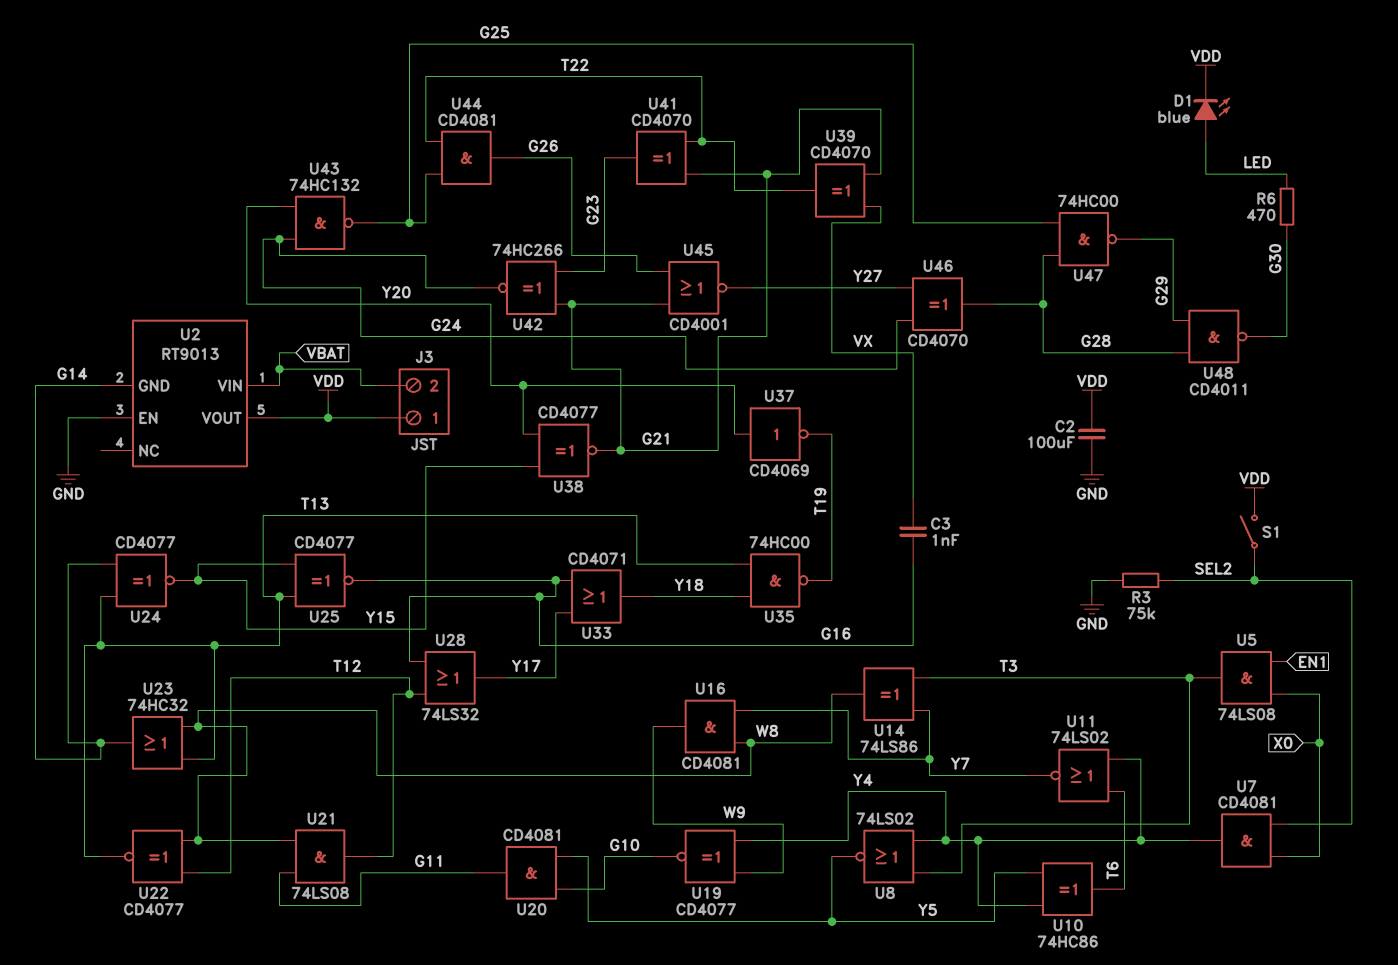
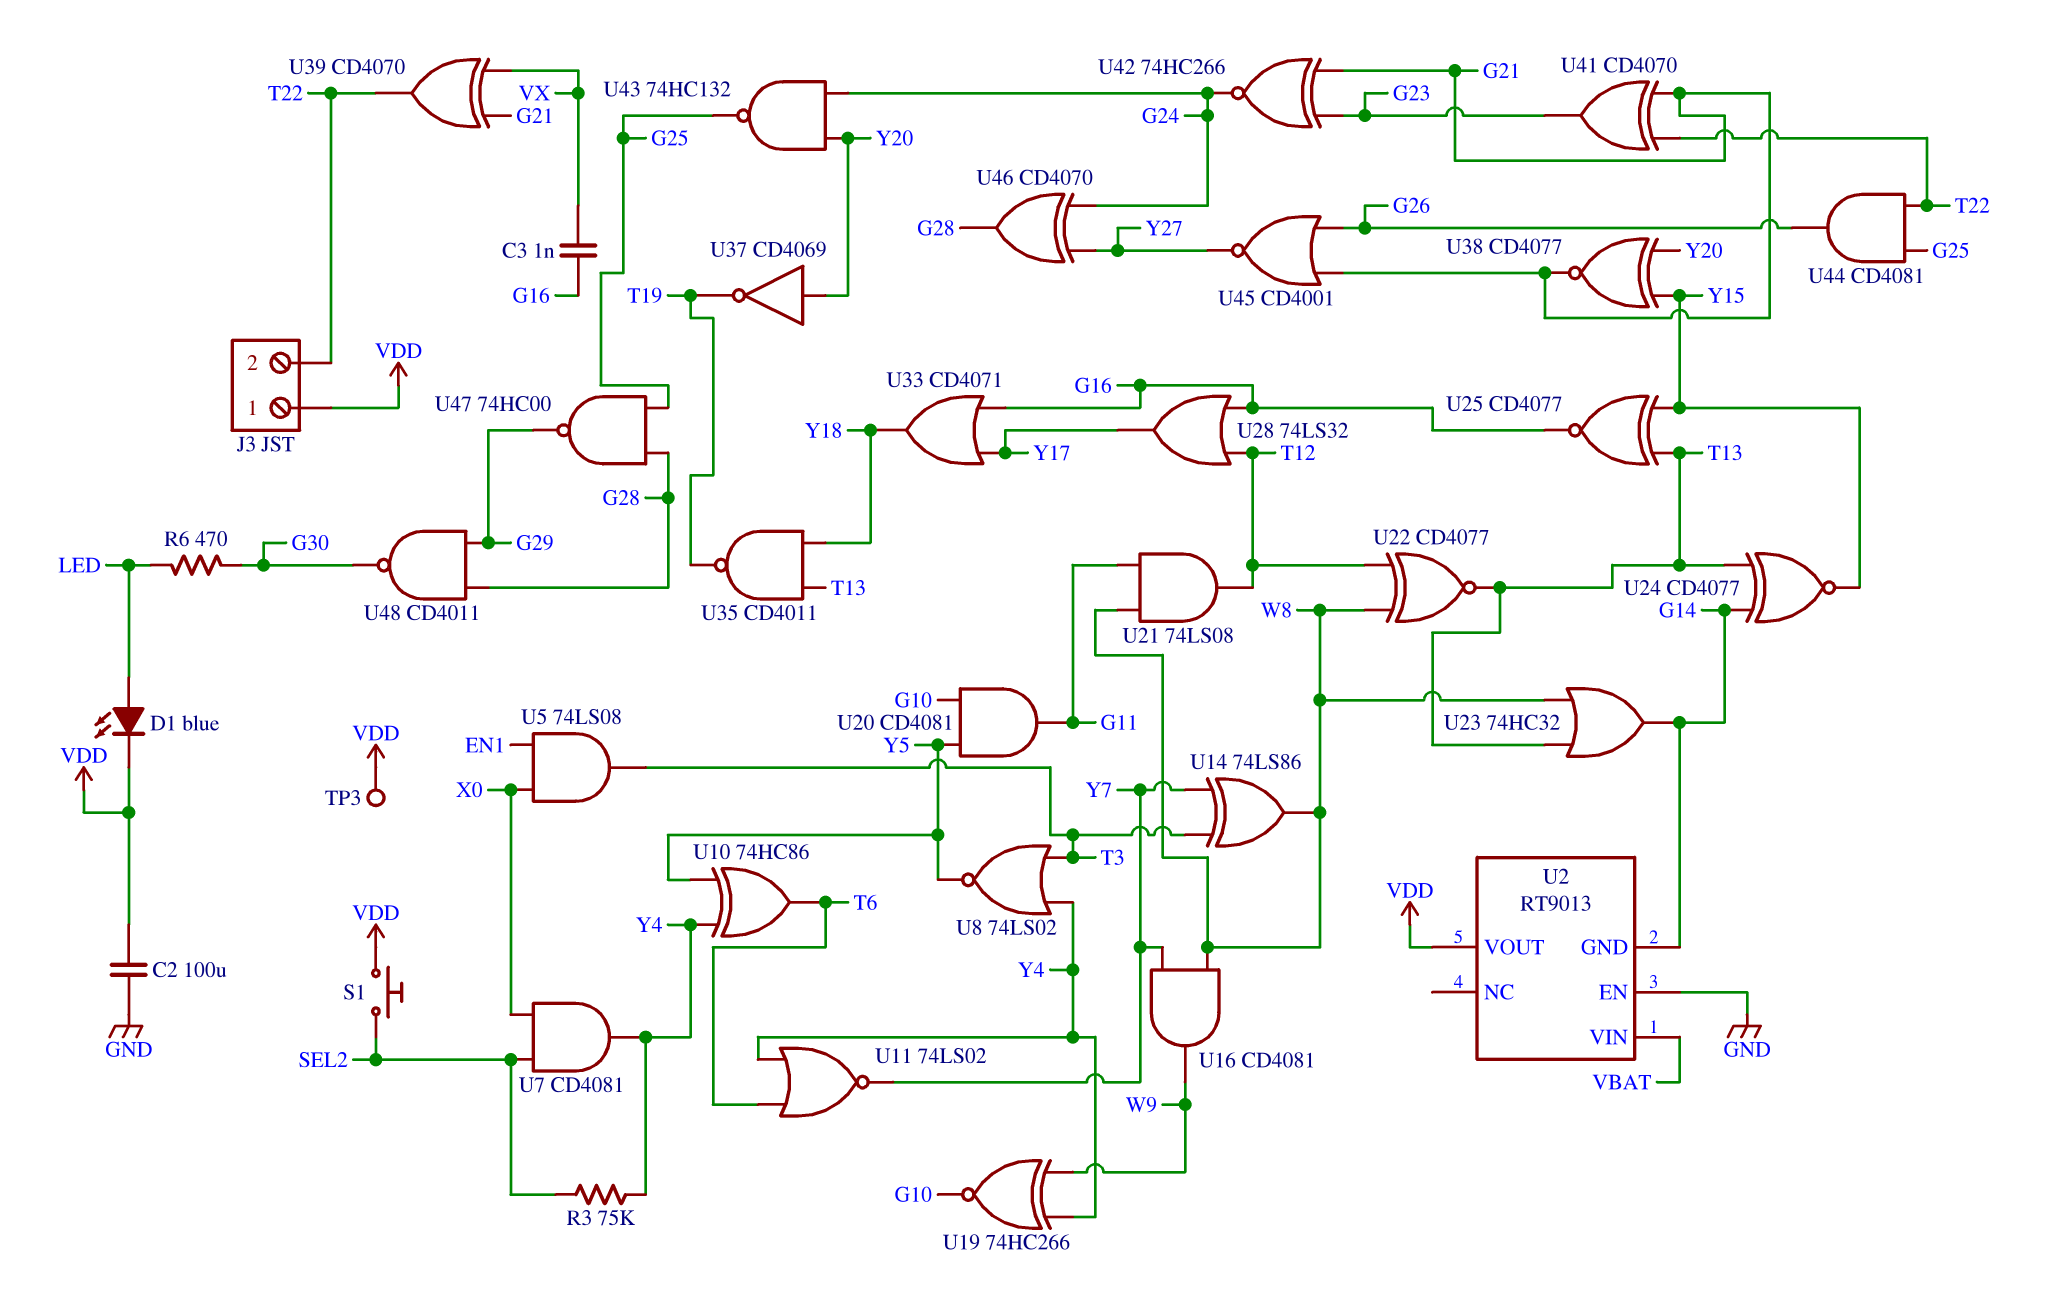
J3 pin 2: VBAT -> T22
R3: 75k (GND, SEL2) -> 75k (SEL2, Y4)
S1: switch (SEL2, VDD) -> button (SEL2, VDD)
TP3: none -> test point (VDD)
U19: XNOR CD4077 (in W9, in Y4, out G10) -> XNOR 74HC266 (in W9, in Y4, out G10)
U35: NAND 74HC00 (in T13, in Y18, out T19) -> NAND CD4011 (in T13, in Y18, out T19)

